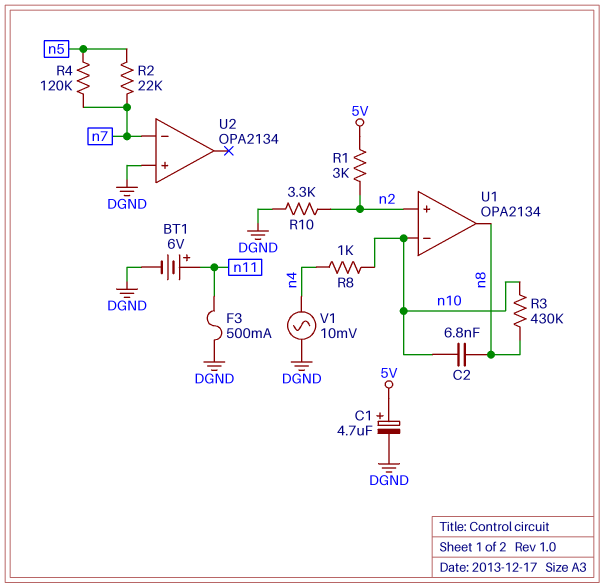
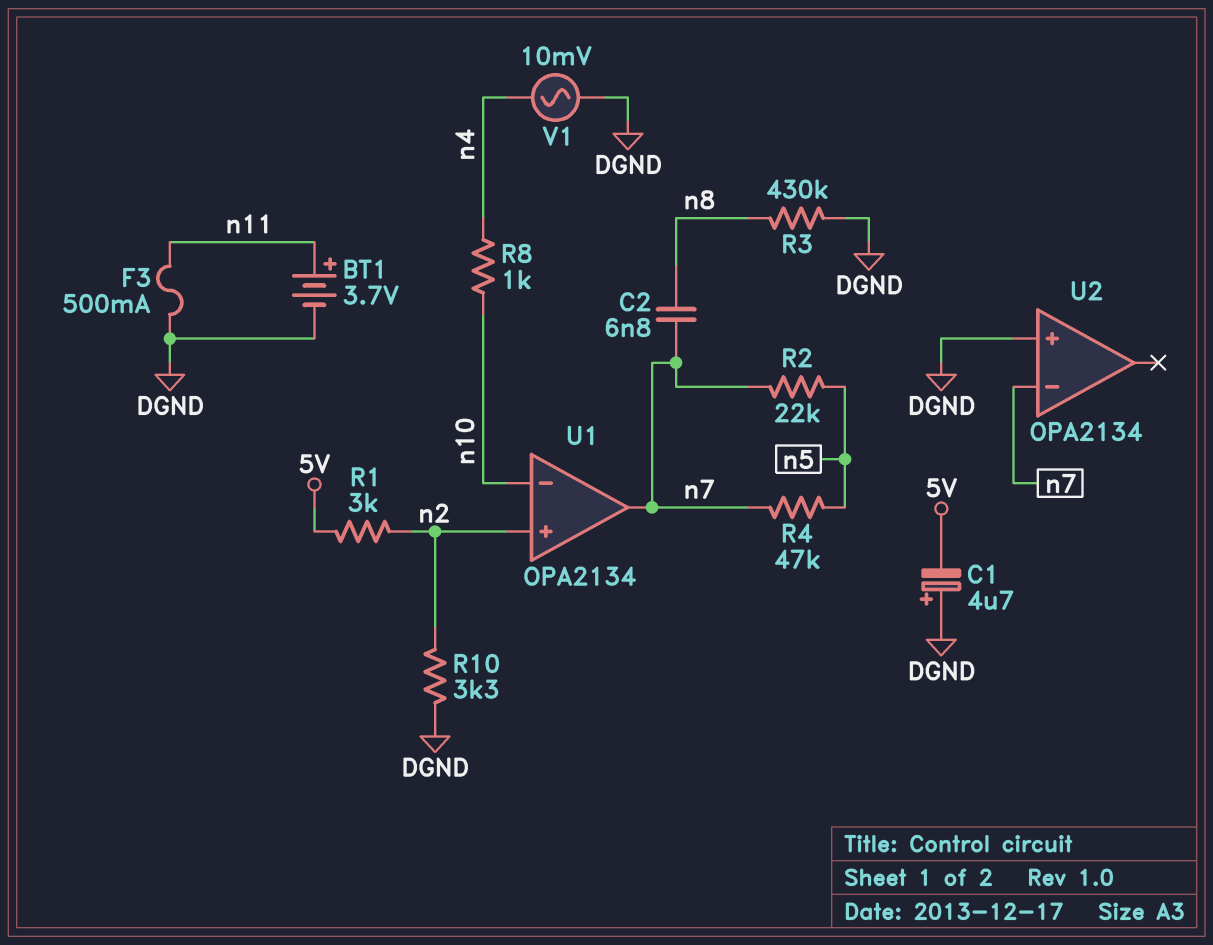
BT1: 6V (plus n11, minus DGND) -> 3.7V (plus n11, minus DGND)
C1: 4.7uF (plus 5V, minus DGND) -> 4.7uF (plus DGND, minus 5V)
C2: 6.8nF (n8, n10) -> 6.8nF (n7, n8)
R3: 430k (n8, n10) -> 430k (DGND, n8)
R4: 120k (n5, n7) -> 47k (n5, n7)
U1 pin out: n8 -> n7

